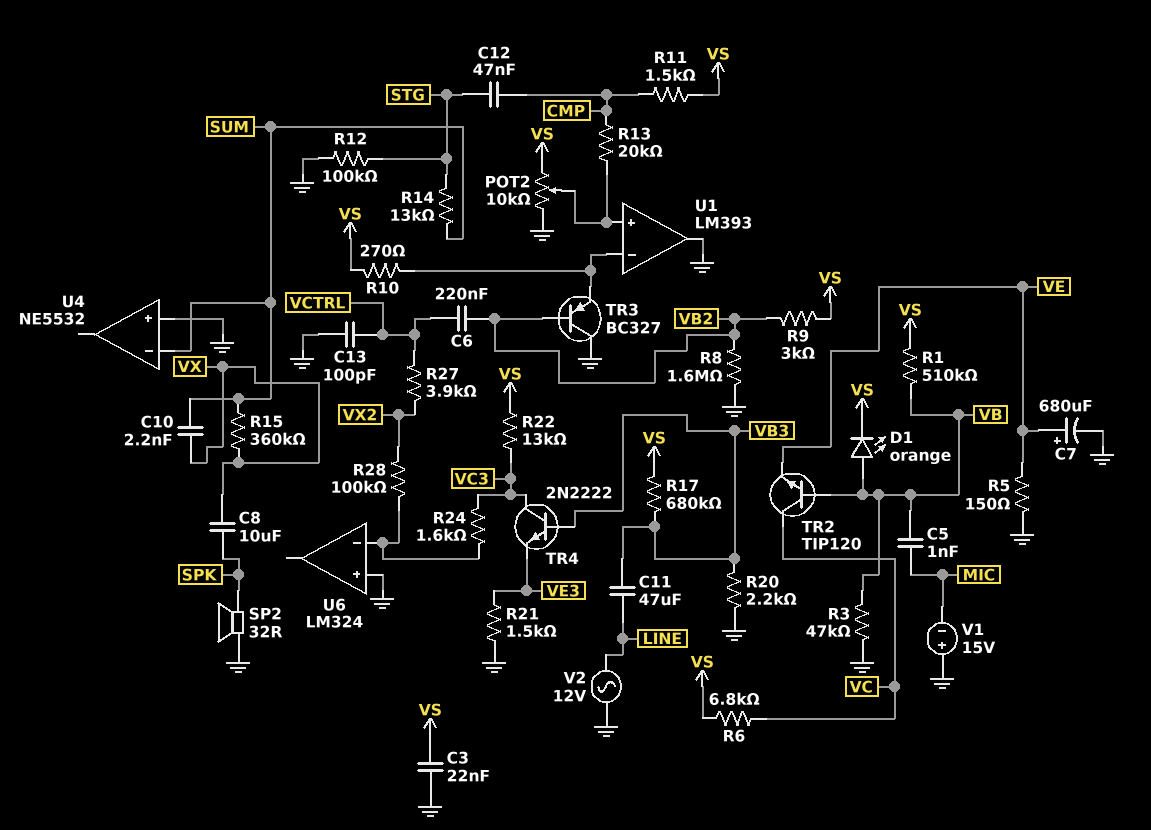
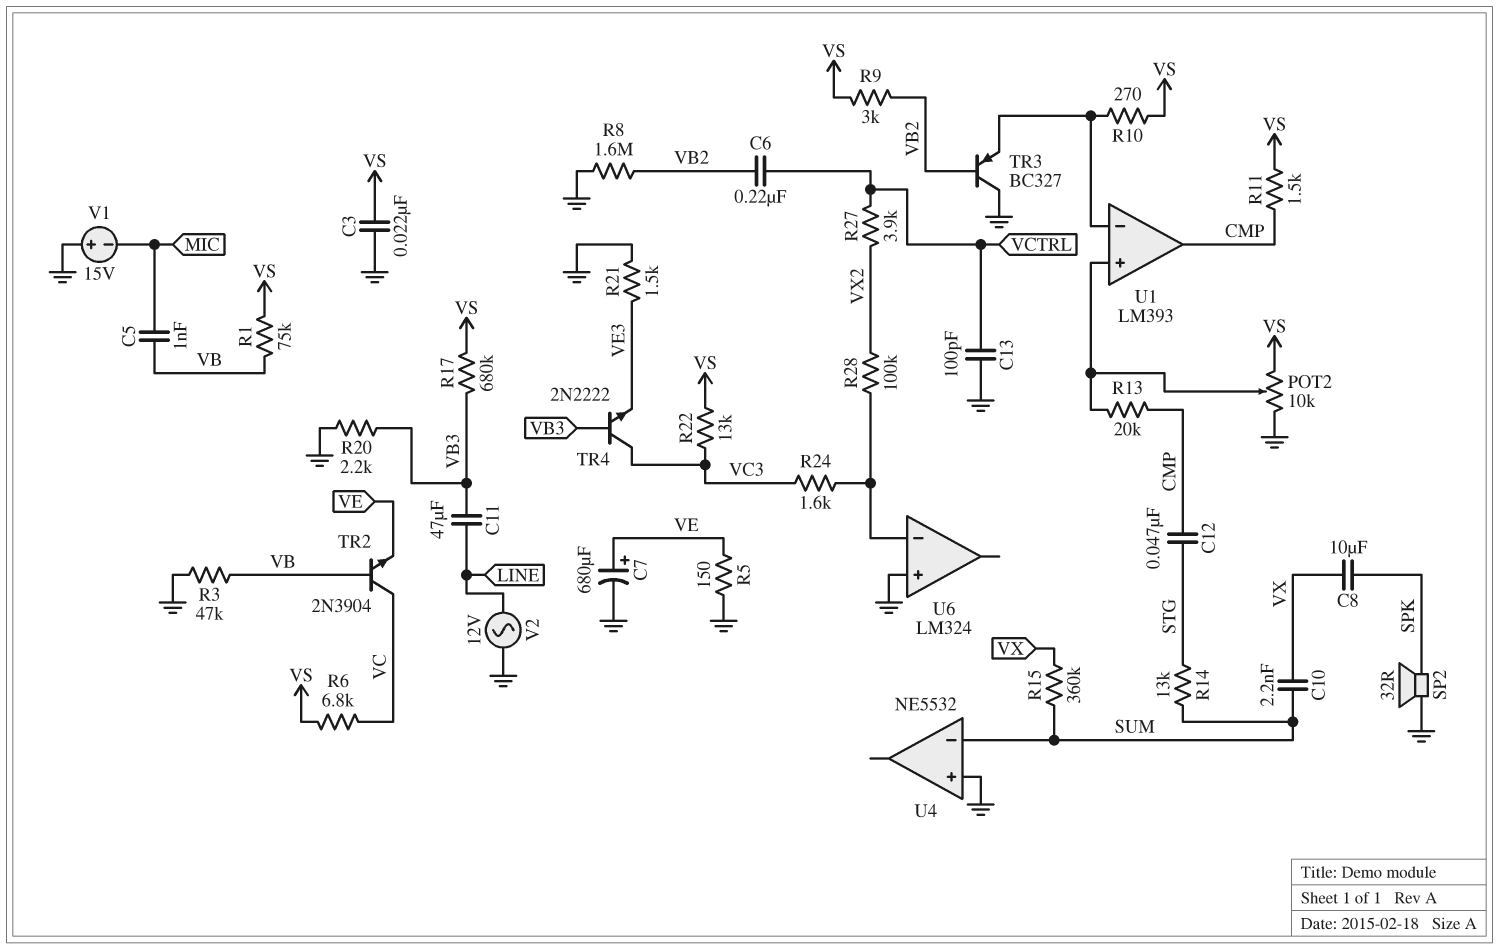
D1: LED orange (A VB, K VS) -> none
R1: 510k (VB, VS) -> 75k (VB, VS)
R12: 100k (GND, STG) -> none
TR2: NPN TIP120 (B VB, C VC, E VE) -> NPN 2N3904 (B VB, C VC, E VE)
U1 pin out: GND -> CMP

